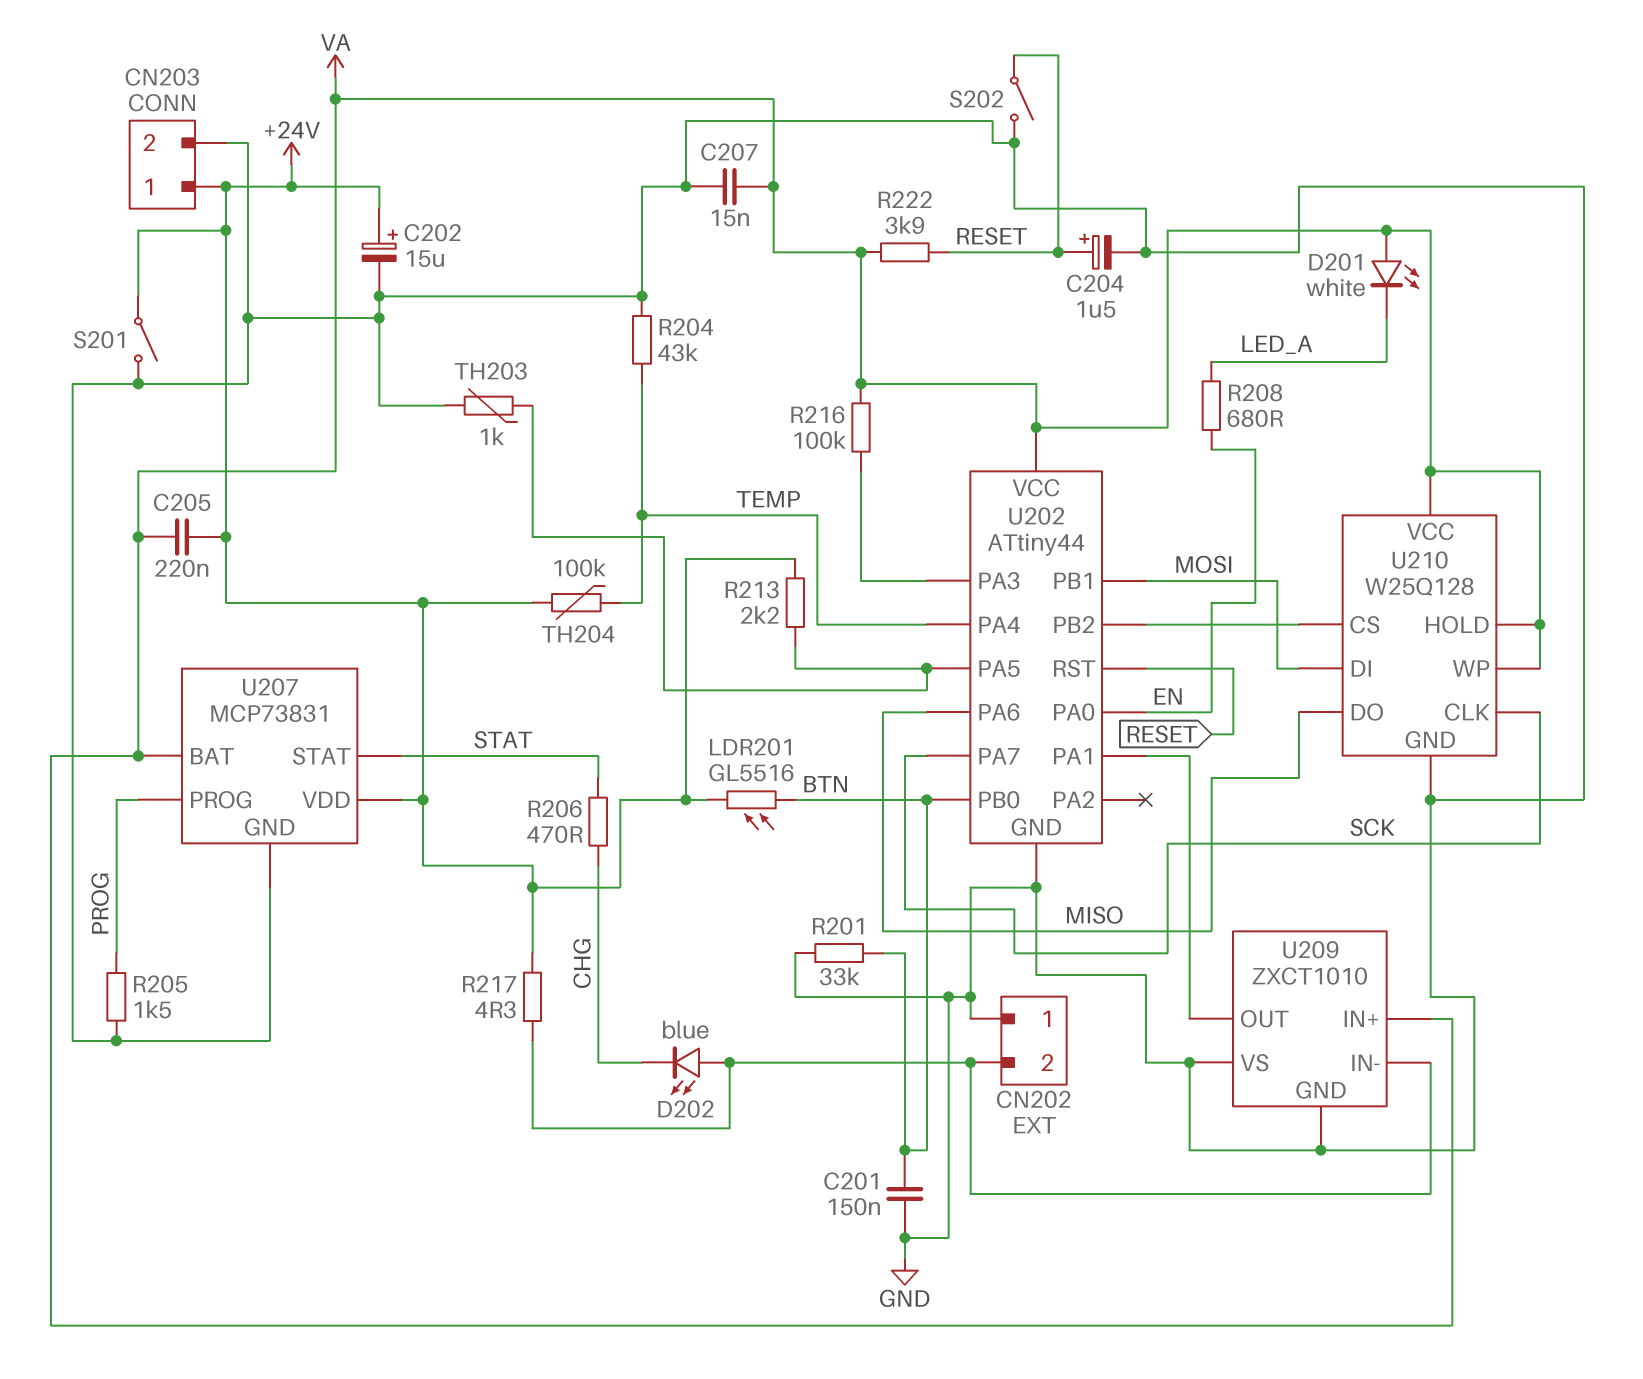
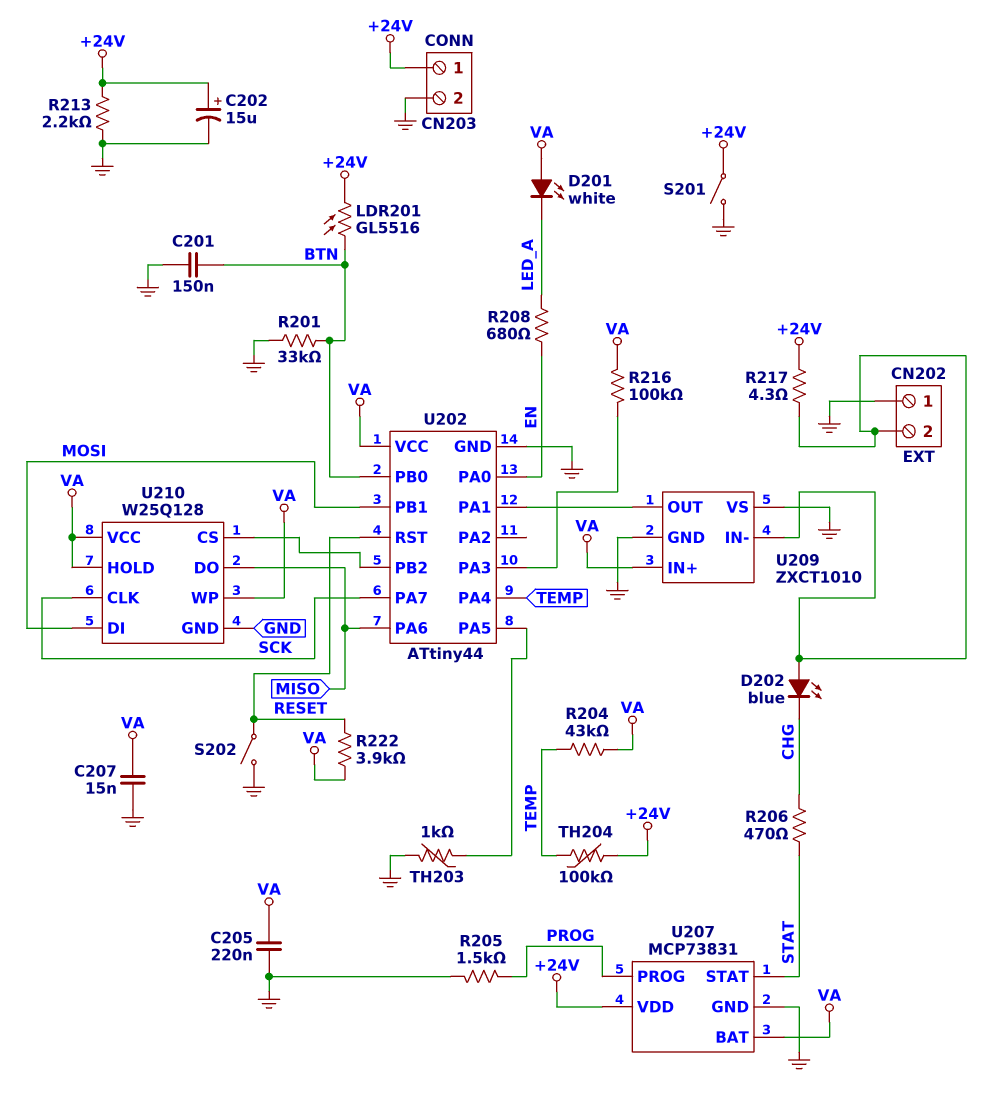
C204: 1.5uF (plus RESET, minus GND) -> none
C205: 220nF (+24V, VA) -> 220nF (GND, VA)
R204: 43k (GND, TEMP) -> 43k (TEMP, VA)
R213: 2.2k (+24V, U202/PA5) -> 2.2k (+24V, GND)

